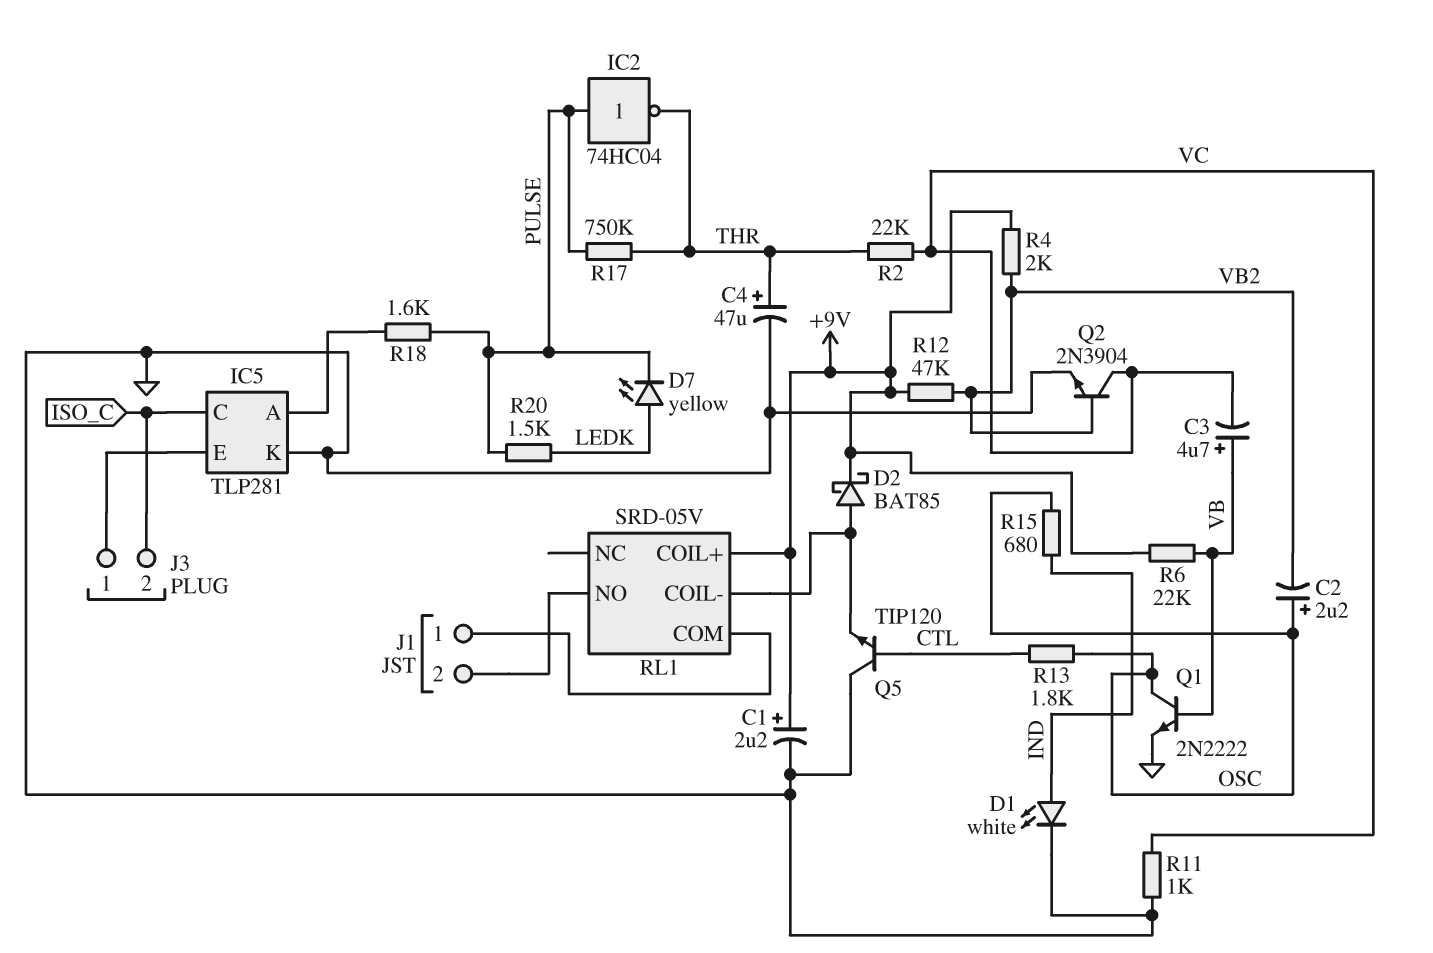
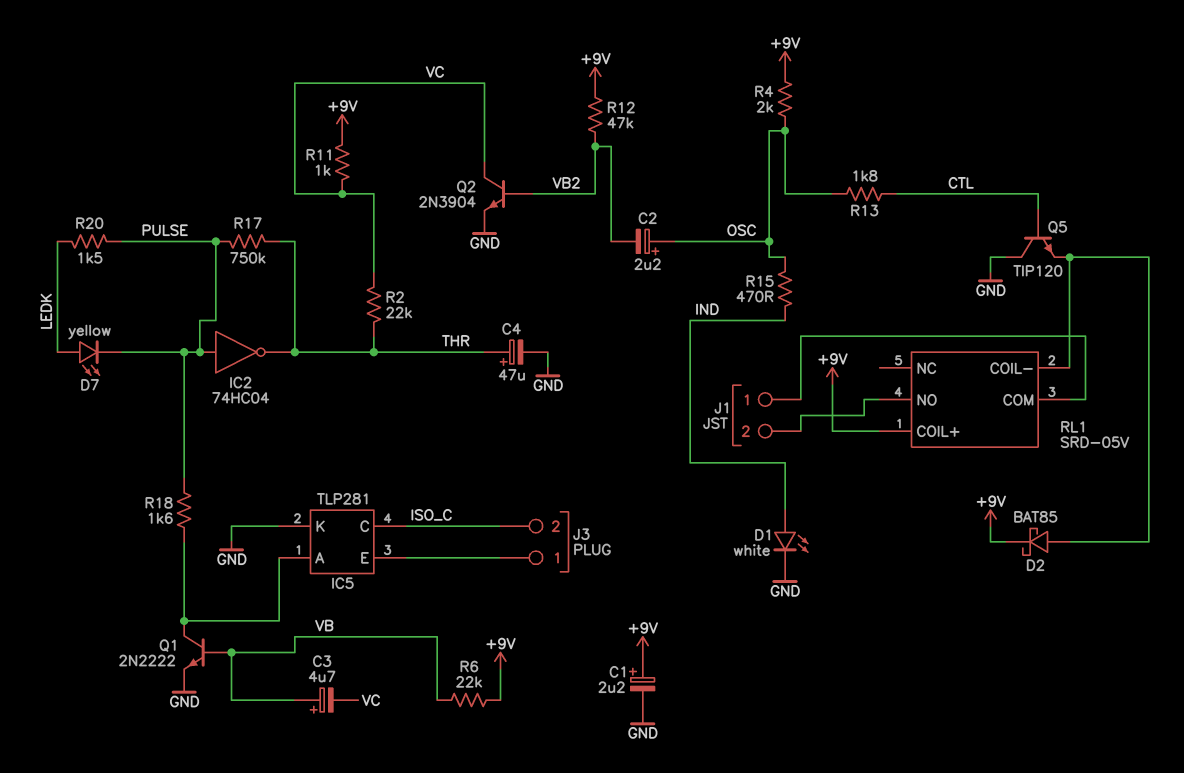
Q1: NPN 2N2222 (B VB, C OSC, E GND) -> NPN 2N2222 (B VB, C IC5/A, E GND)
R4: 2k (+9V, VB2) -> 2k (+9V, OSC)
R11: 1k (GND, VC) -> 1k (+9V, VC)
R15: 680 (IND, OSC) -> 470 (IND, OSC)

